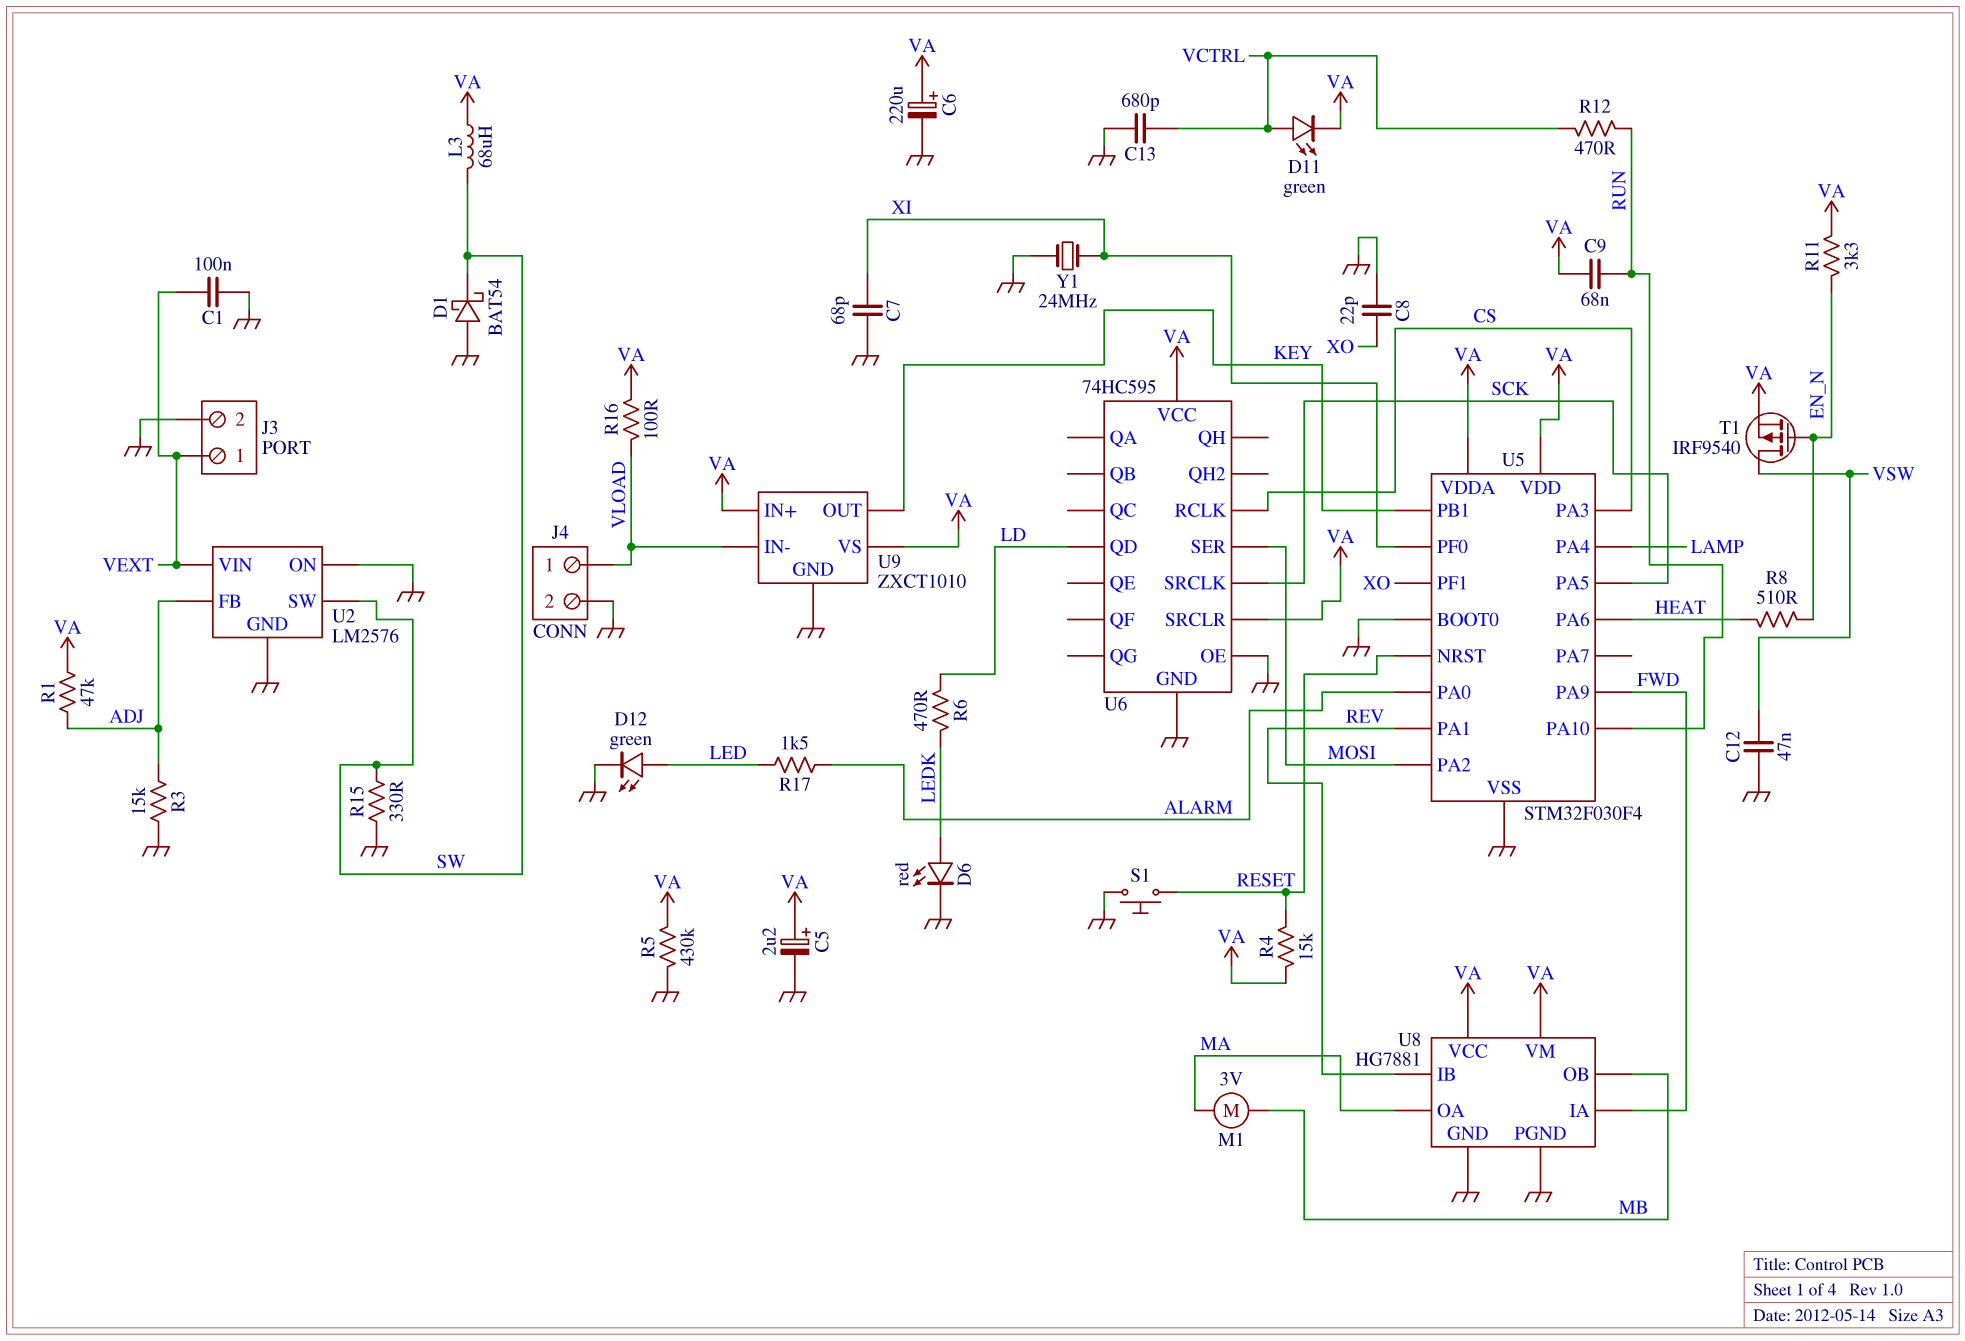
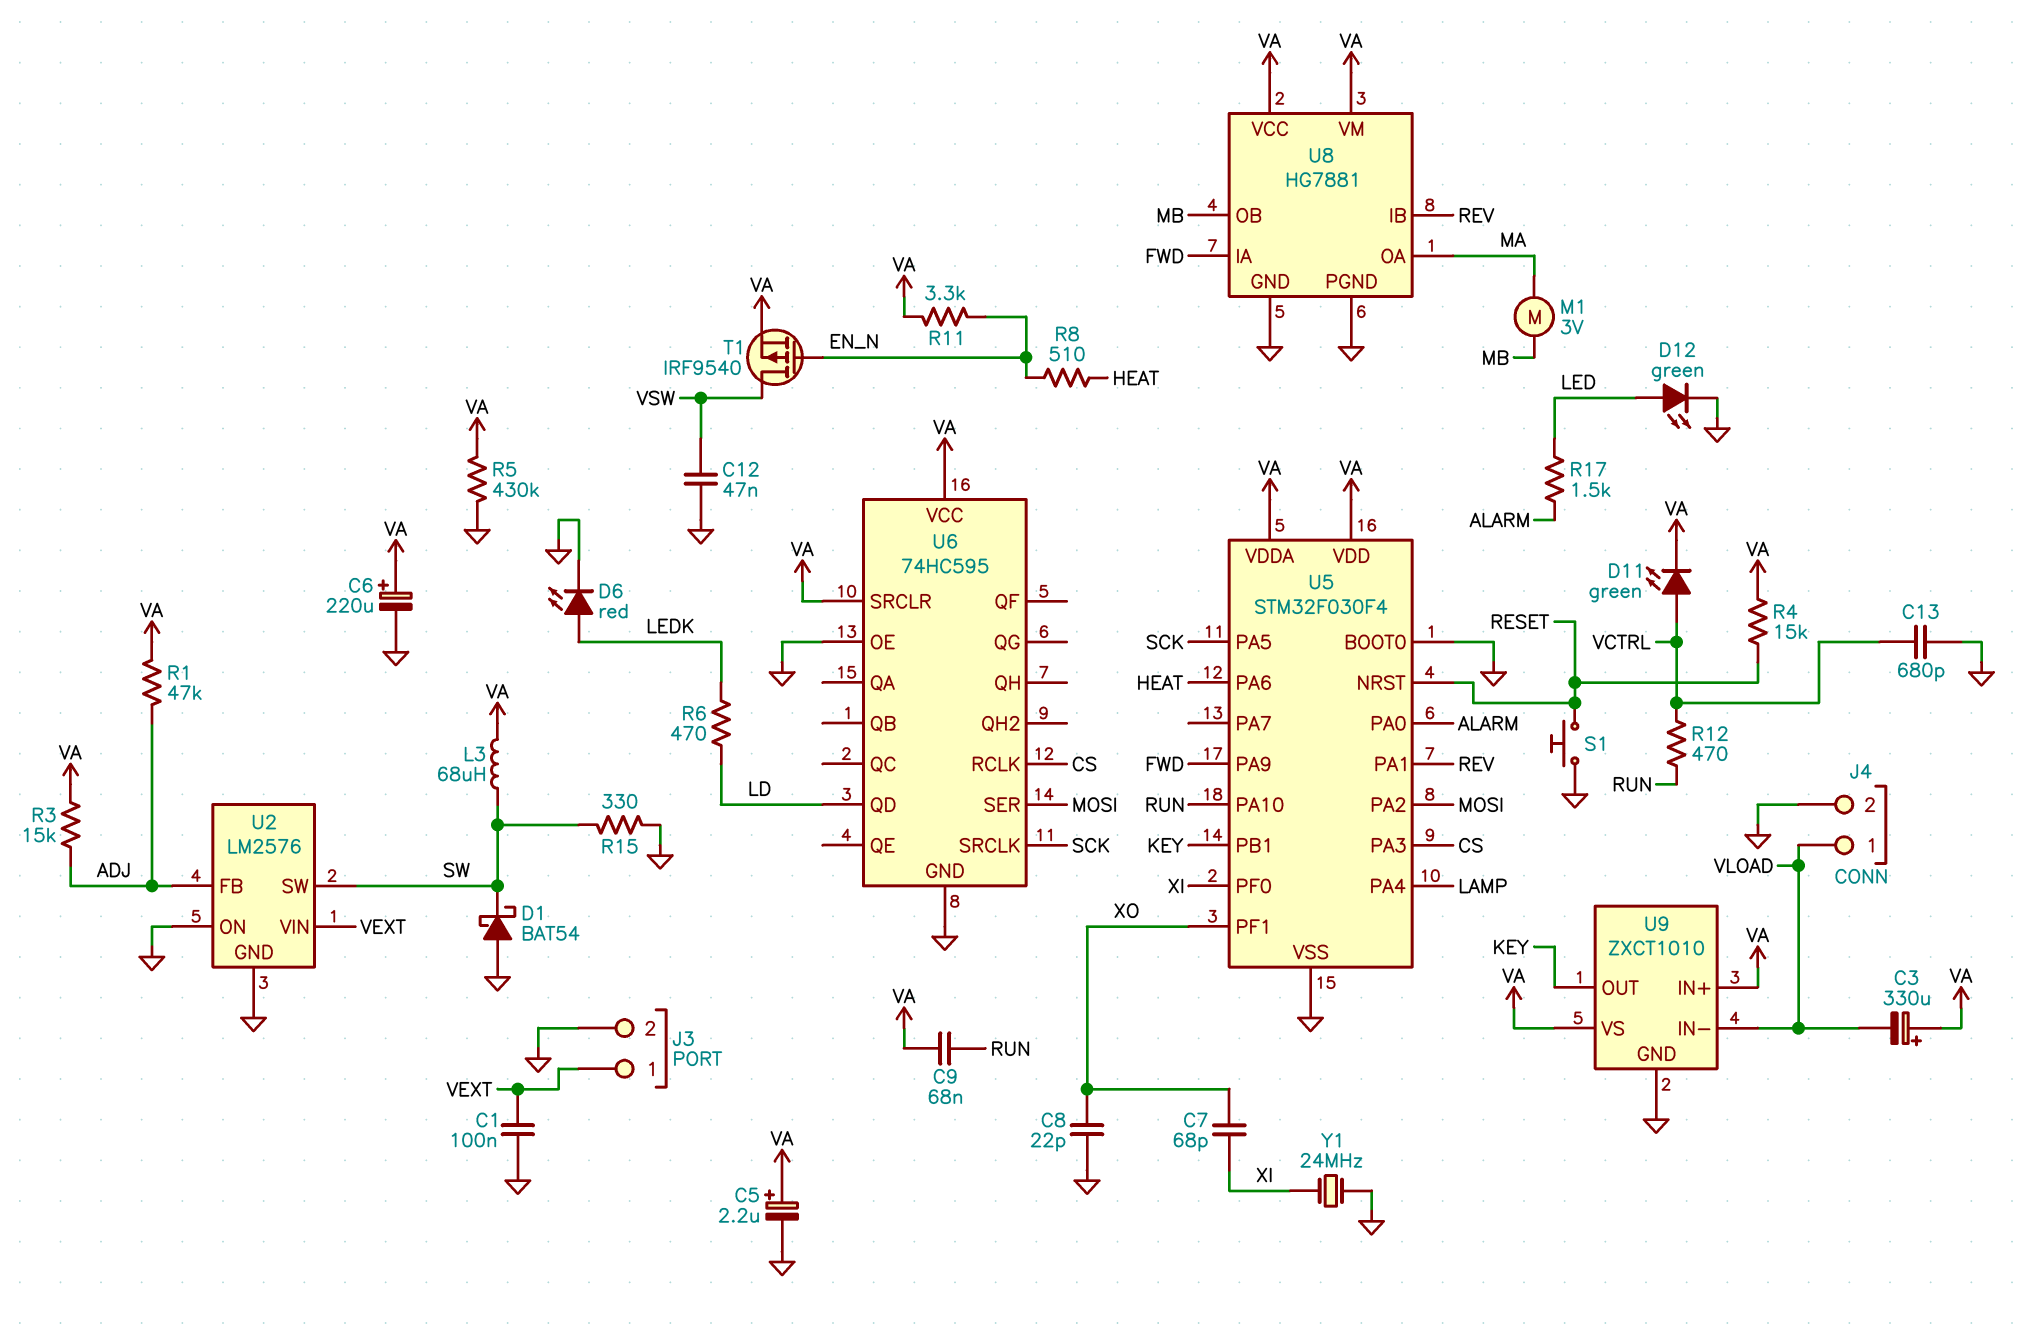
C3: none -> 330uF (plus VA, minus VLOAD)
C7: 68pF (GND, XI) -> 68pF (XI, XO)
R3: 15k (ADJ, GND) -> 15k (ADJ, VA)
R16: 100 (VA, VLOAD) -> none

